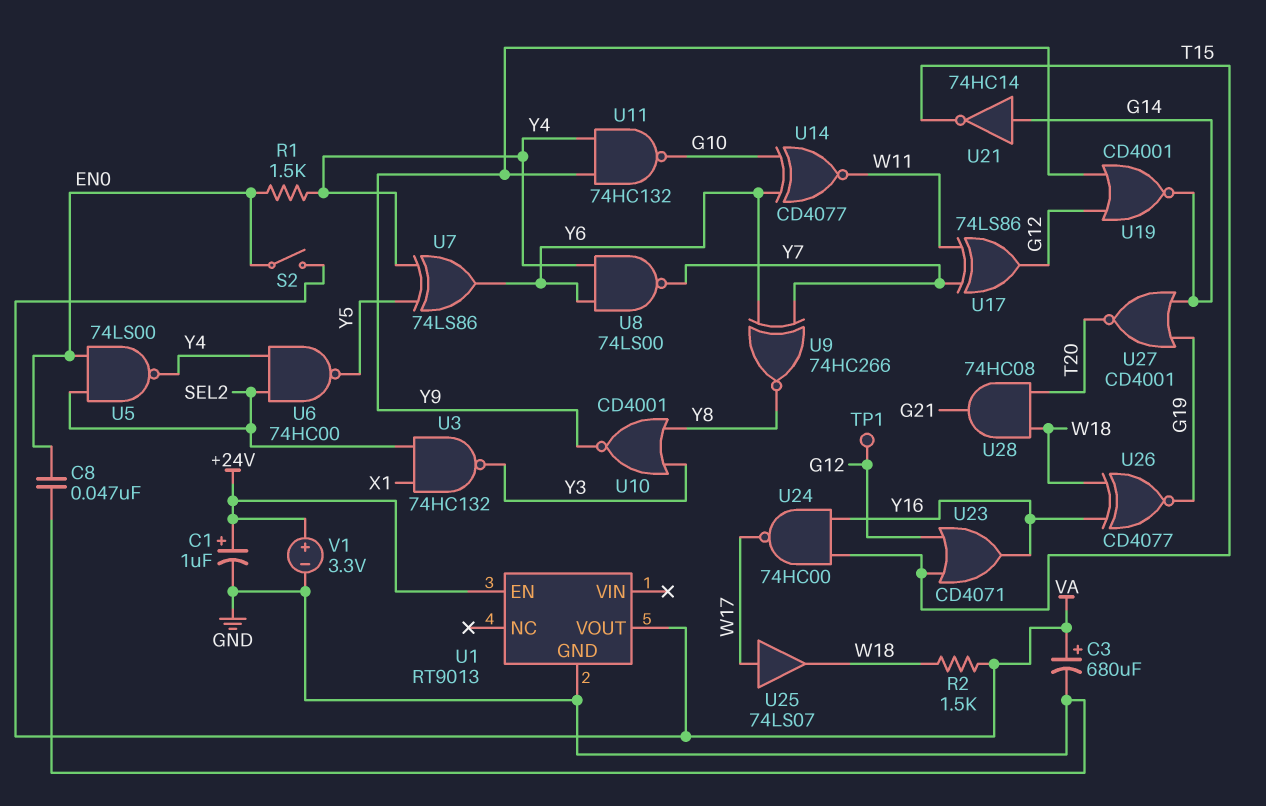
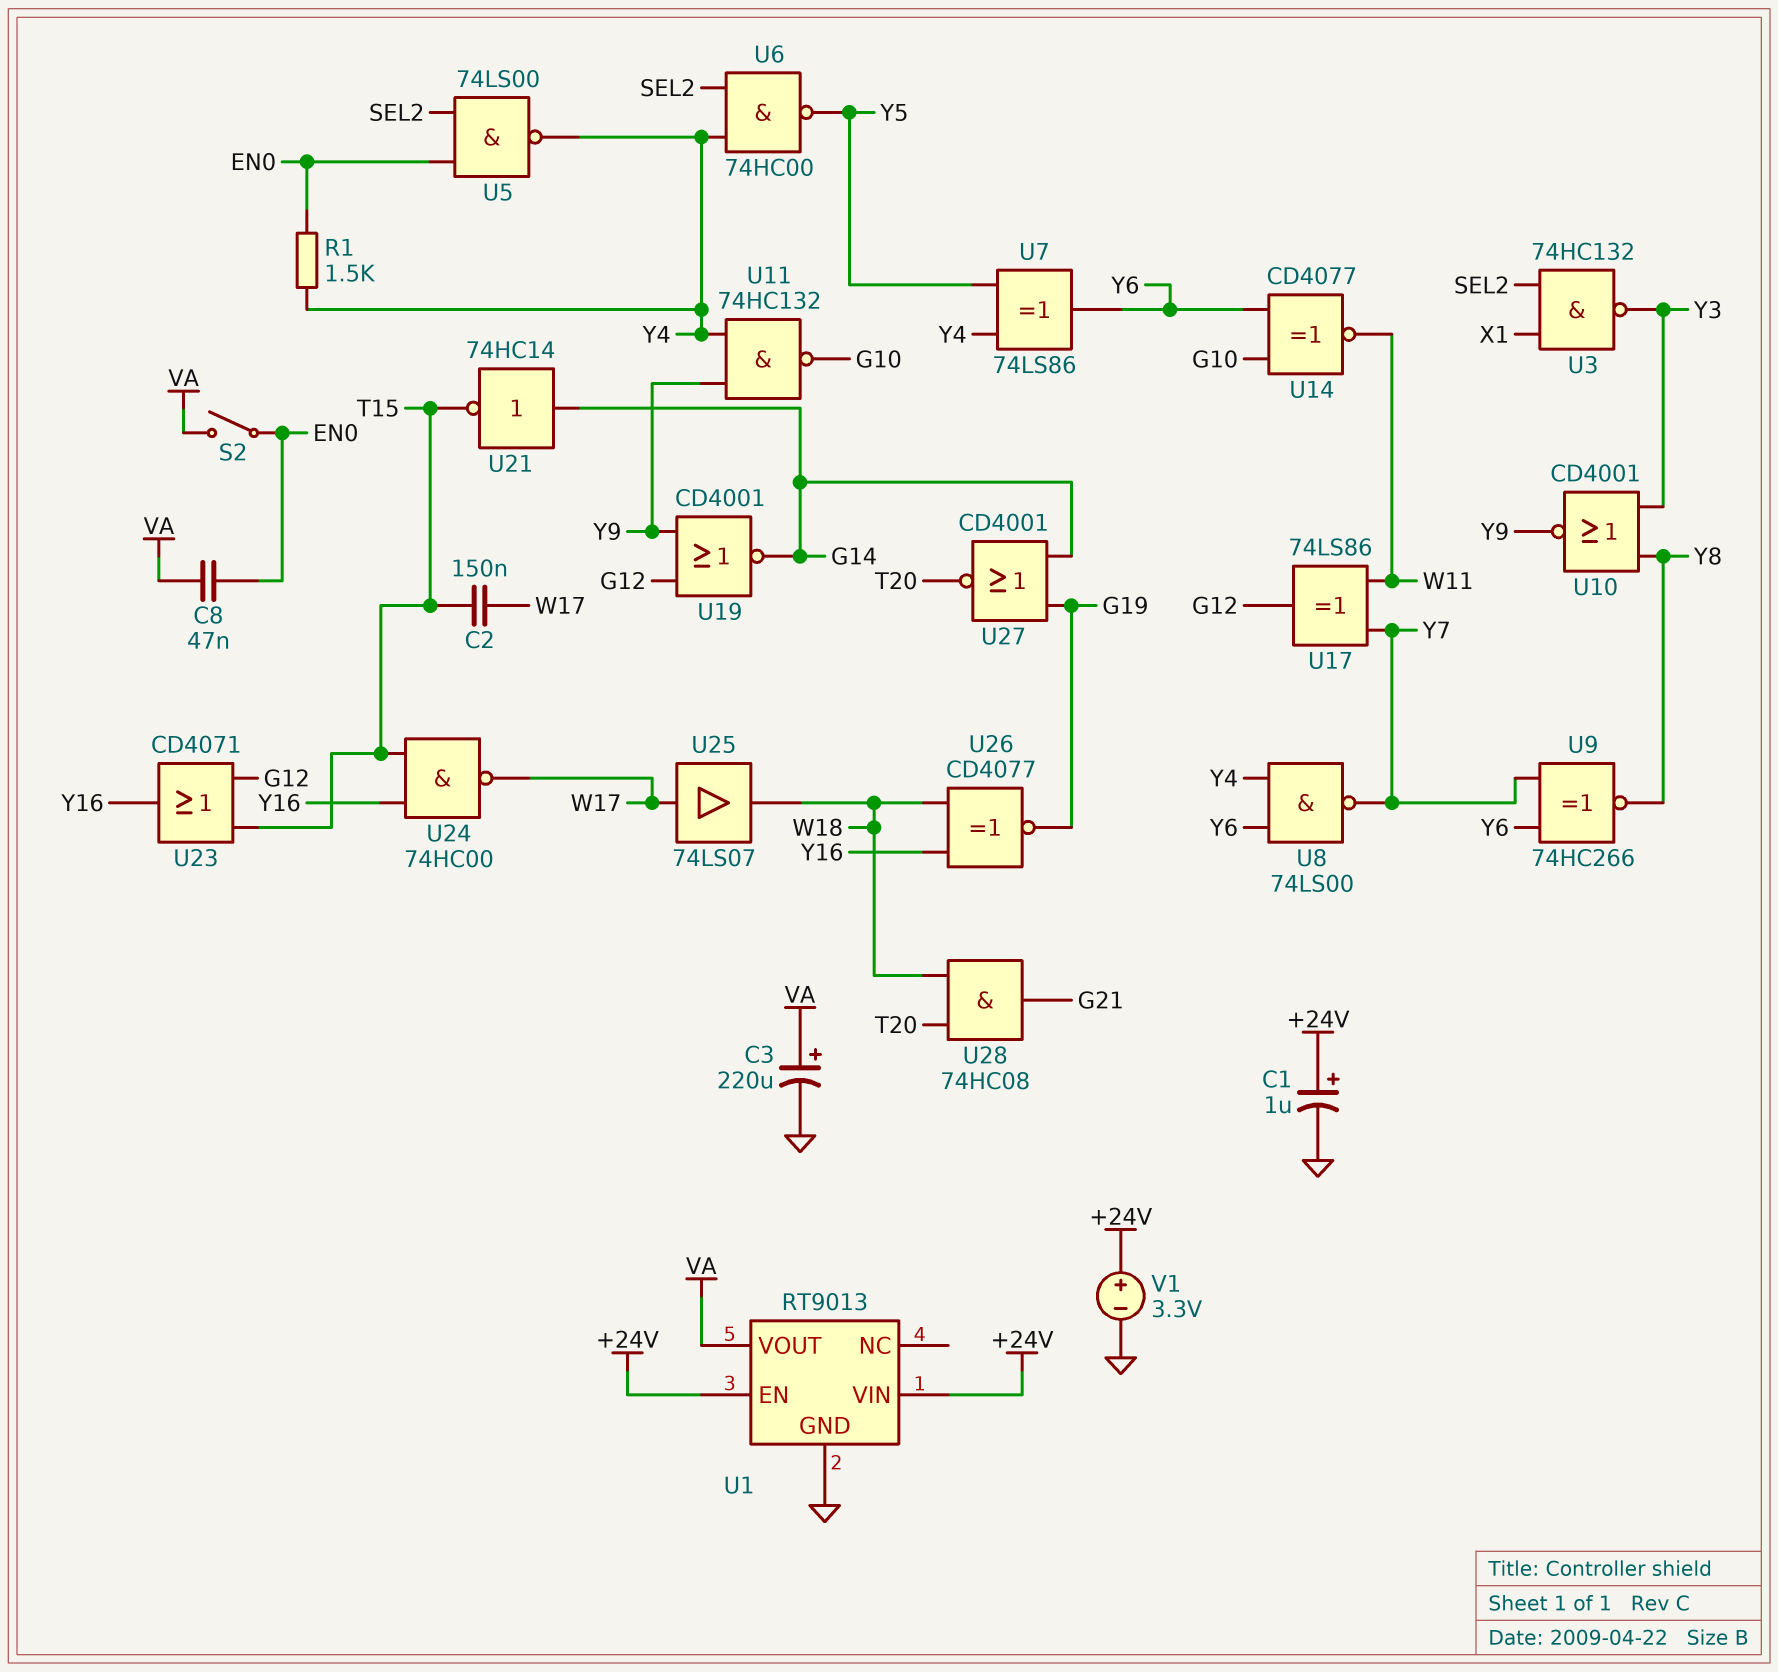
C2: none -> 150nF (T15, W17)
C3: 680uF (plus VA, minus GND) -> 220uF (plus VA, minus GND)
C8: 47nF (EN0, GND) -> 47nF (EN0, VA)
R2: 1.5k (VA, W18) -> none
TP1: test point (G12) -> none
U1 pin VIN: none -> +24V

